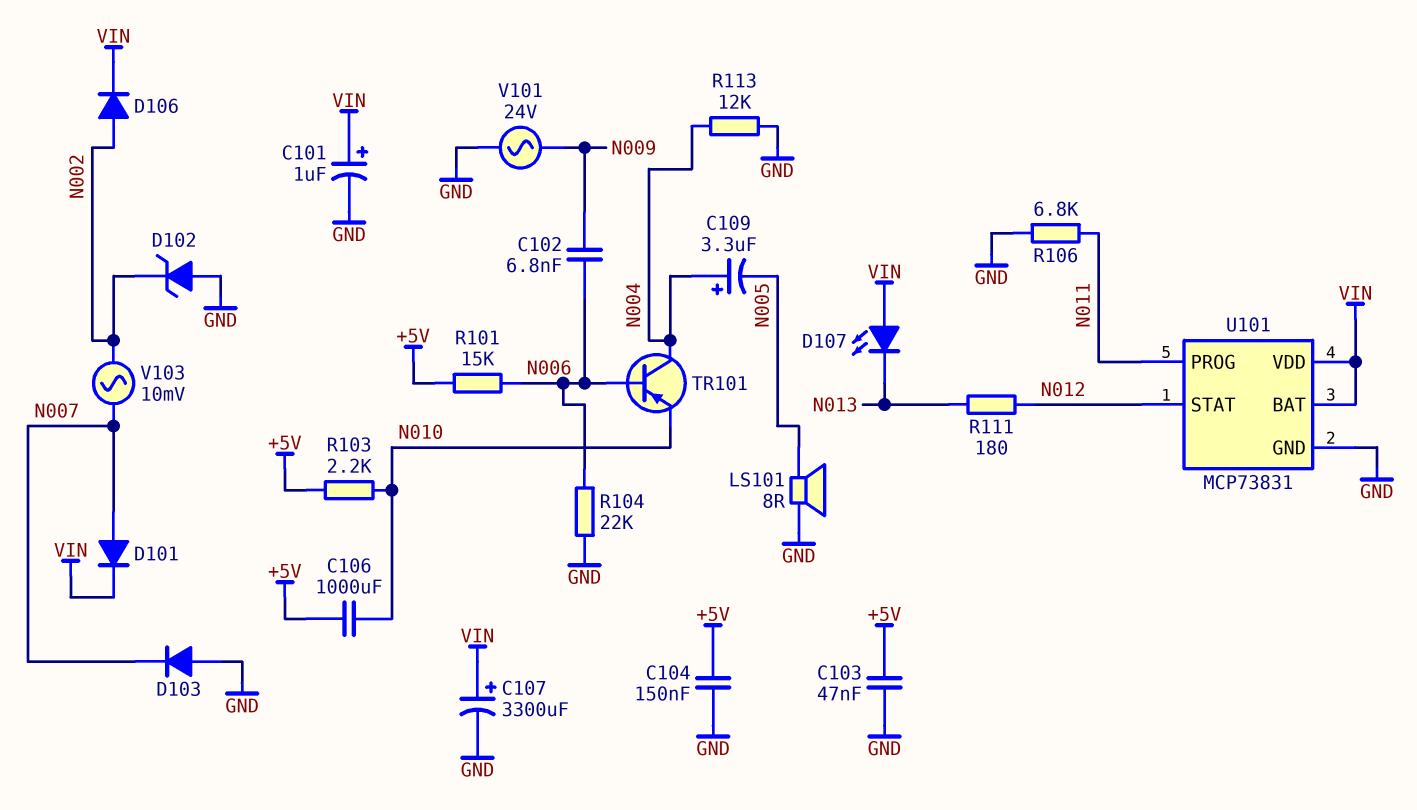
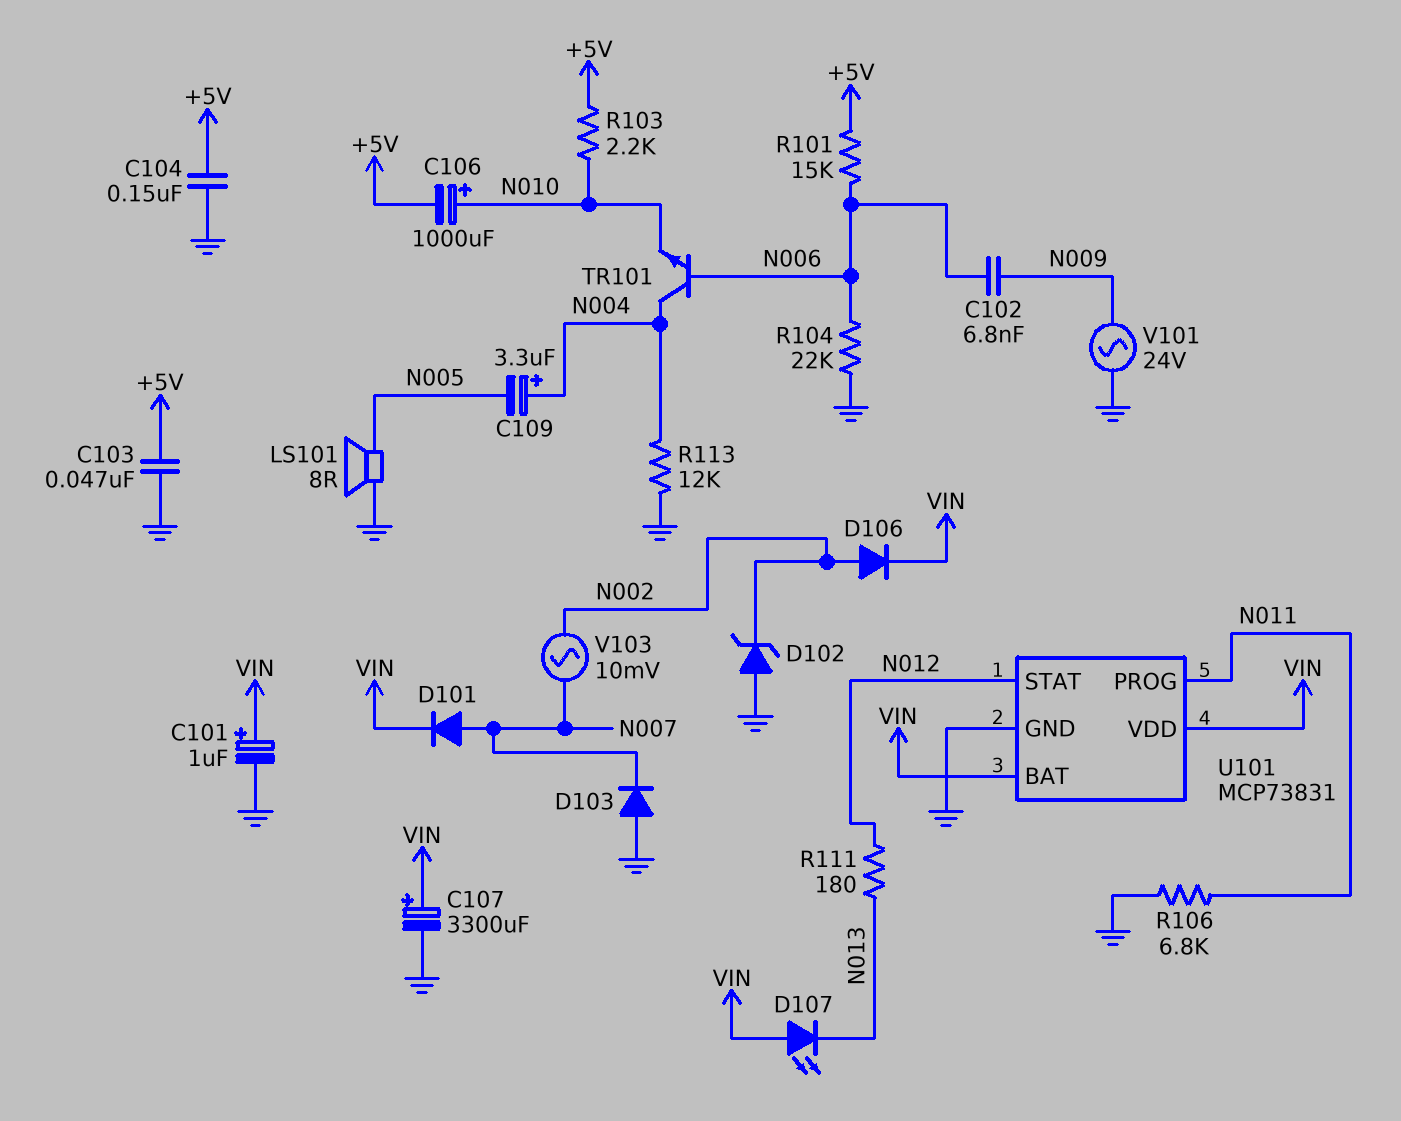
C106: 1000uF (+5V, N010) -> 1000uF (plus N010, minus +5V)
TR101: PNP (B N006, C N004, E N010) -> NPN (B N006, C N004, E N010)

